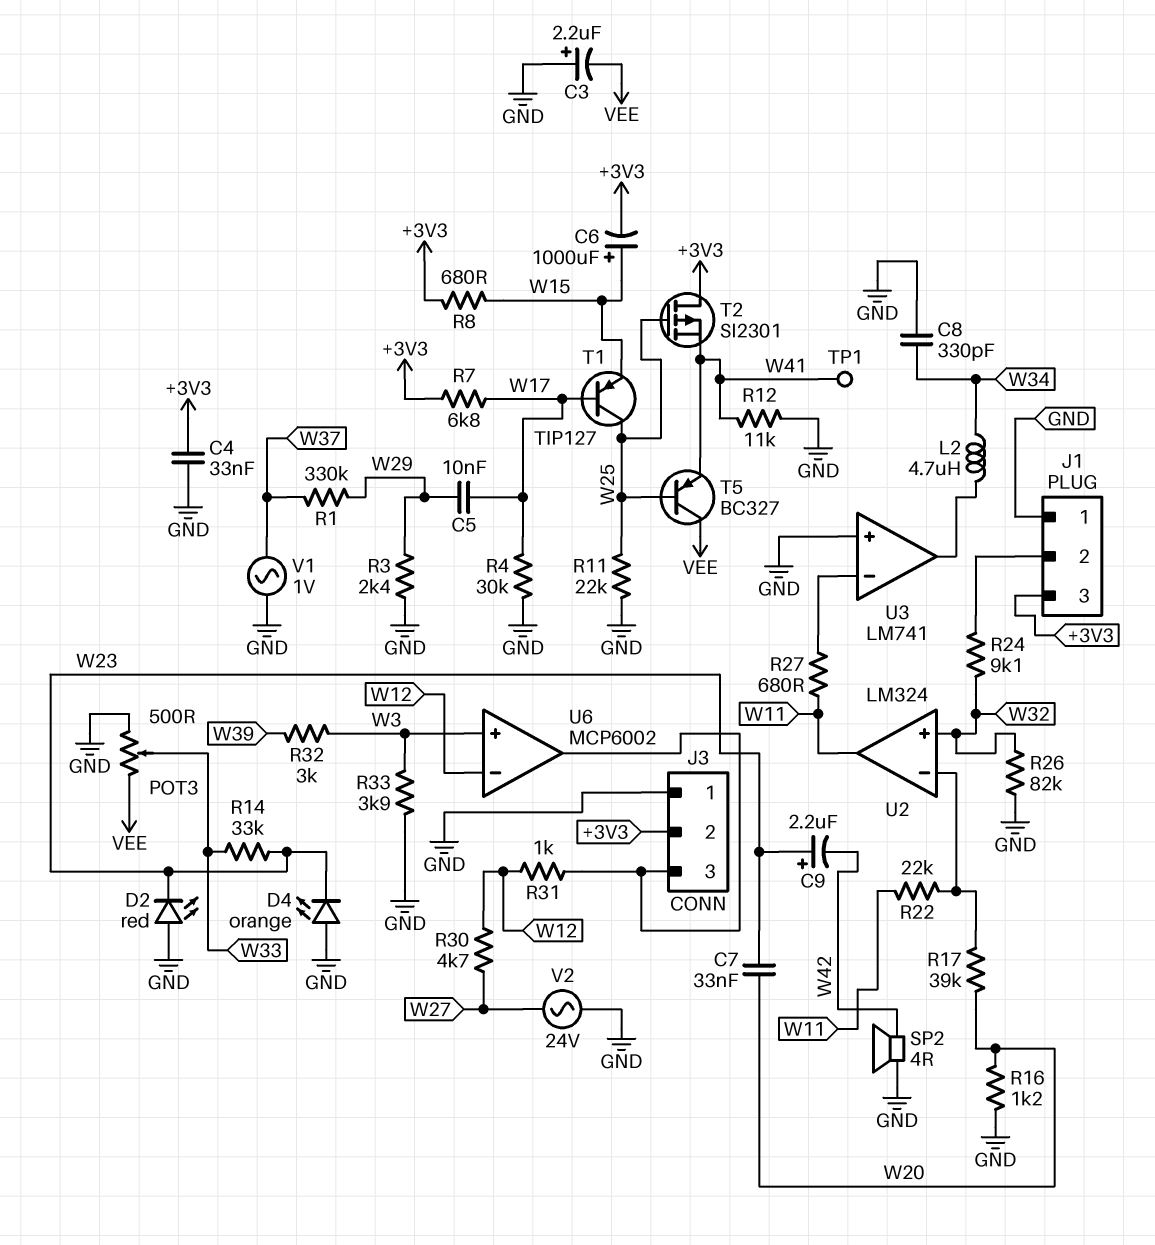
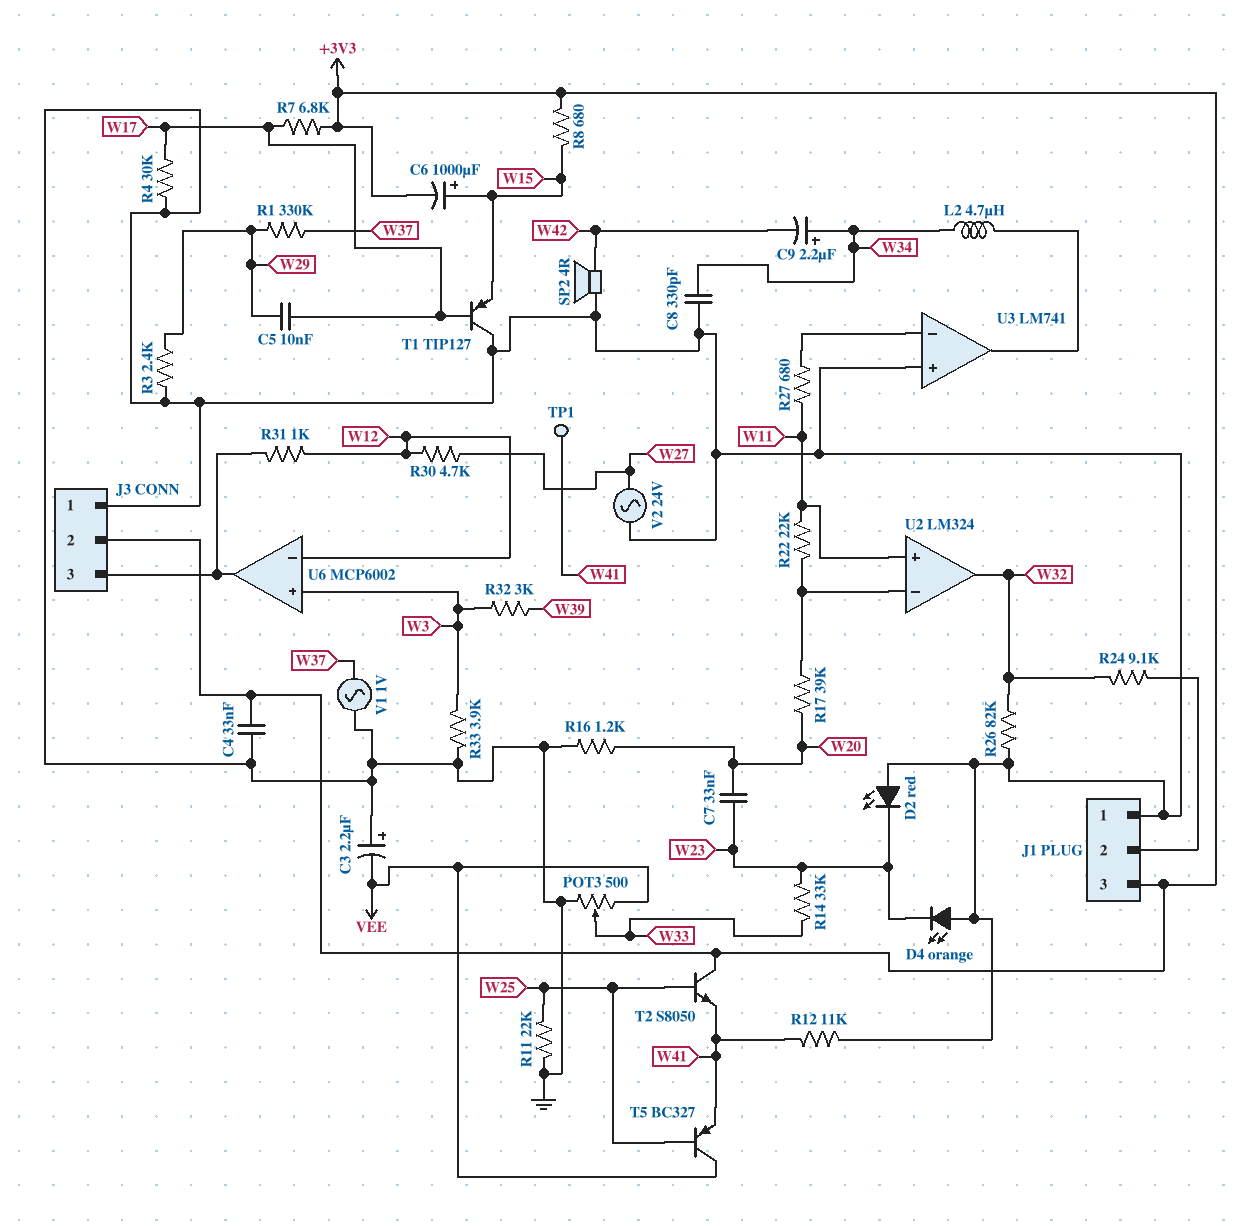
C9: 2.2uF (plus W23, minus W42) -> 2.2uF (plus W34, minus W42)
T1: PNP TIP127 (B W17, C W25, E W15) -> PNP TIP127 (B W17, C GND, E W15)
T2: PMOS SI2301 (G W25, D +3V3, S W41) -> NPN S8050 (B W25, C +3V3, E W41)
U2 pin in+: W32 -> W11
U2 pin out: W11 -> W32

